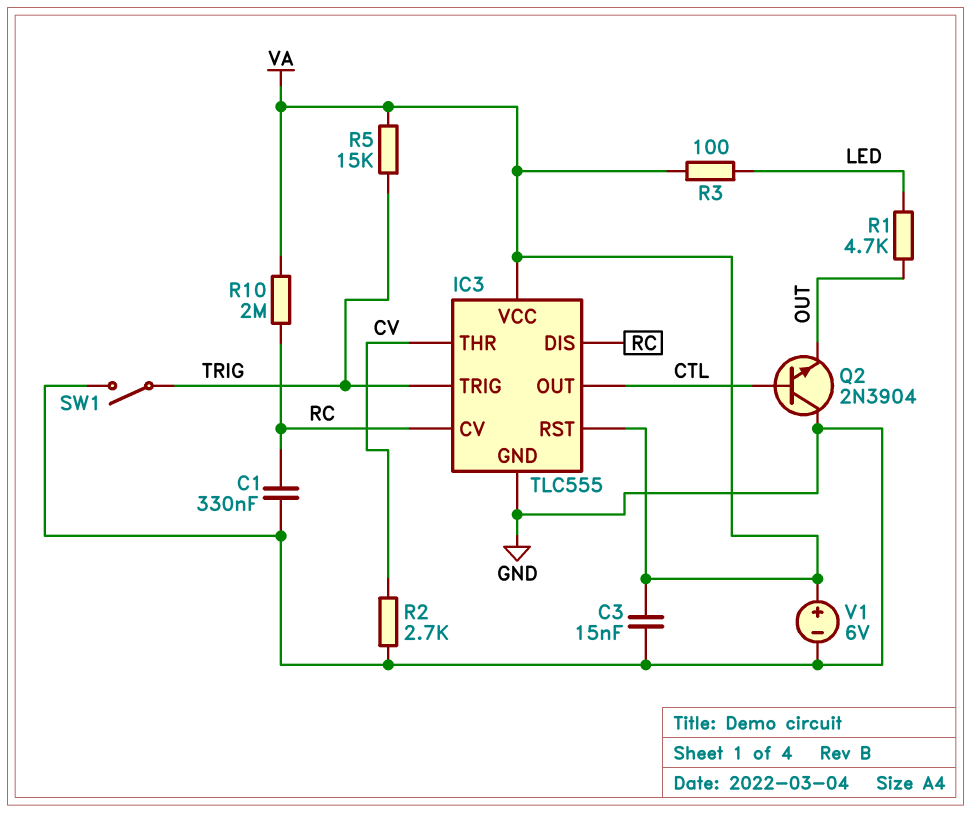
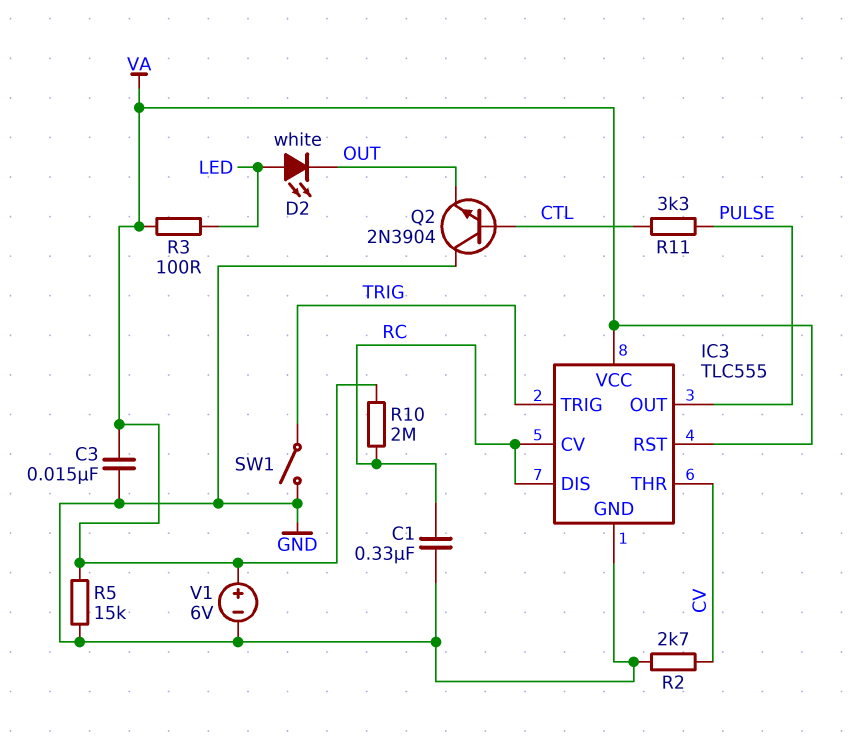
D2: none -> LED white (A LED, K OUT)
IC3 pin OUT: CTL -> PULSE
R1: 4.7k (LED, OUT) -> none
R5: 15k (TRIG, VA) -> 15k (GND, VA)
R11: none -> 3.3k (CTL, PULSE)

